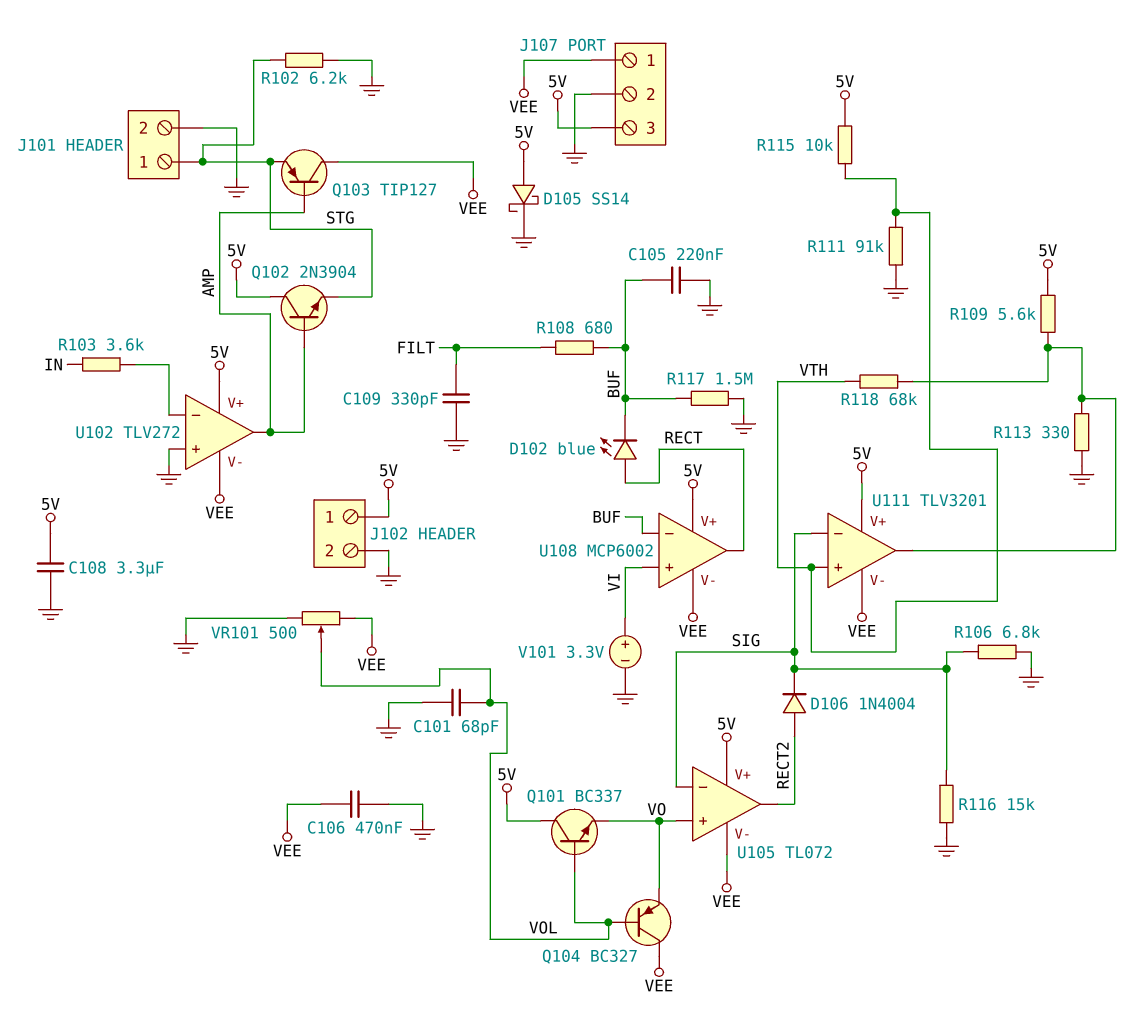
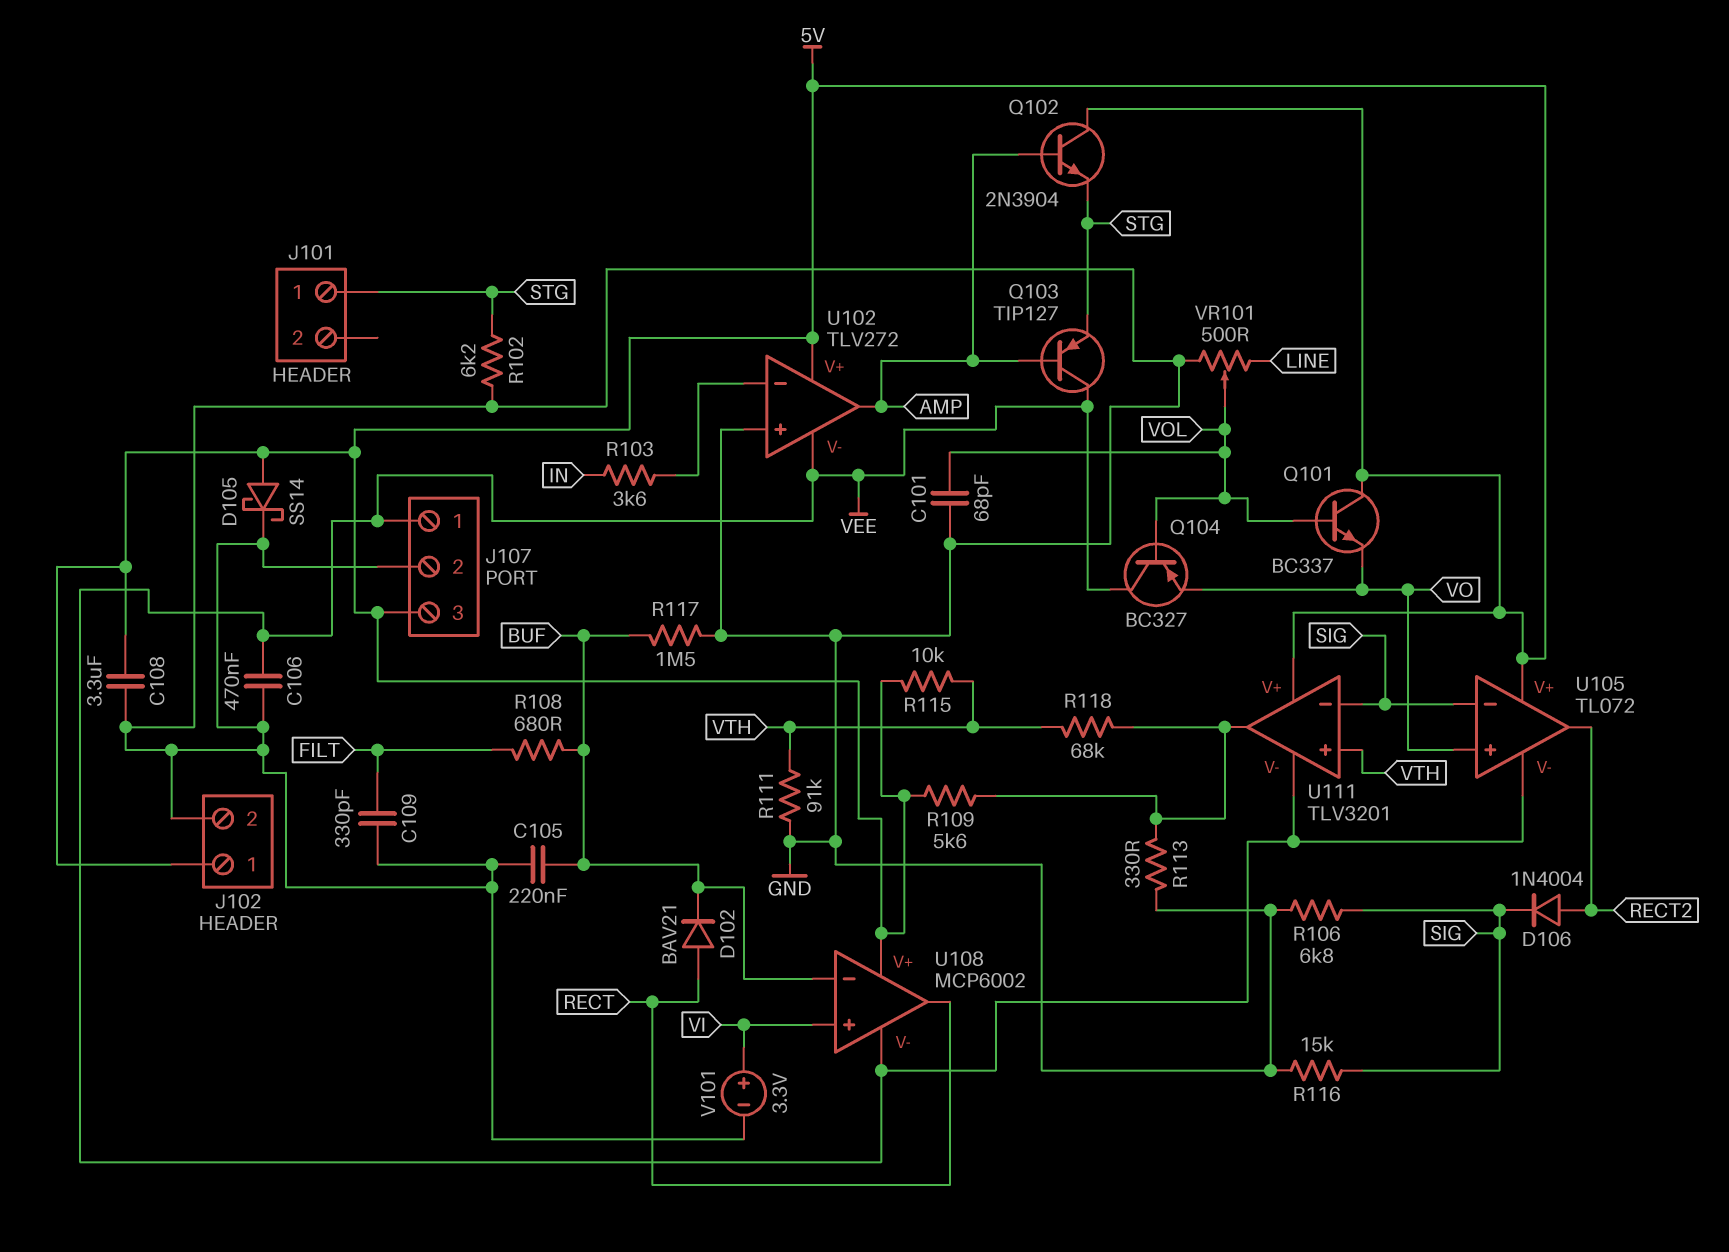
D102: LED blue (A RECT, K BUF) -> diode BAV21 (A RECT, K BUF)
J101 pin 2: GND -> none
VR101: 500 (GND, VEE, wiper VOL) -> 500 (GND, LINE, wiper VOL)

